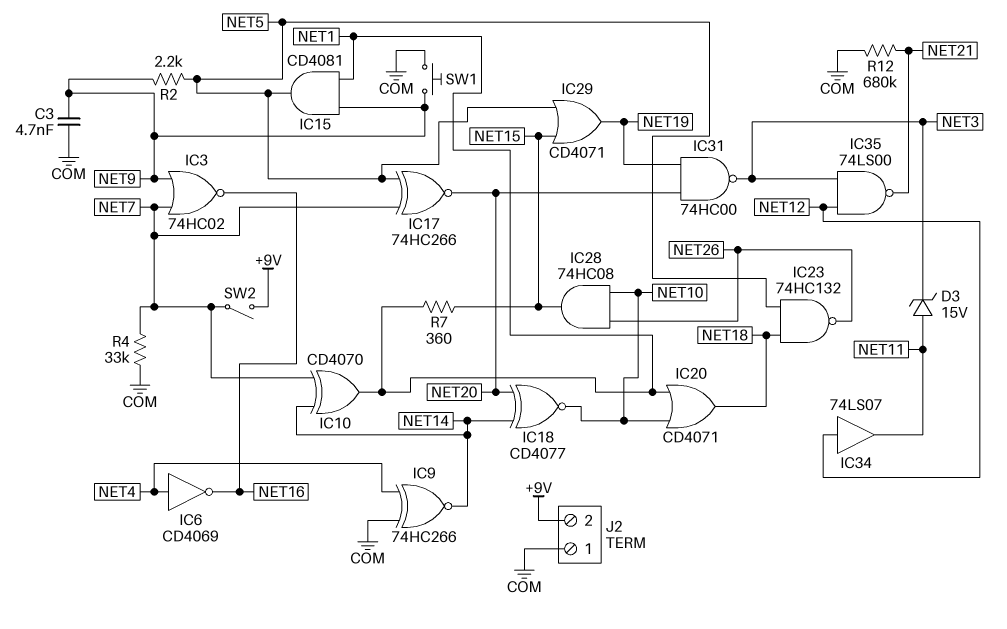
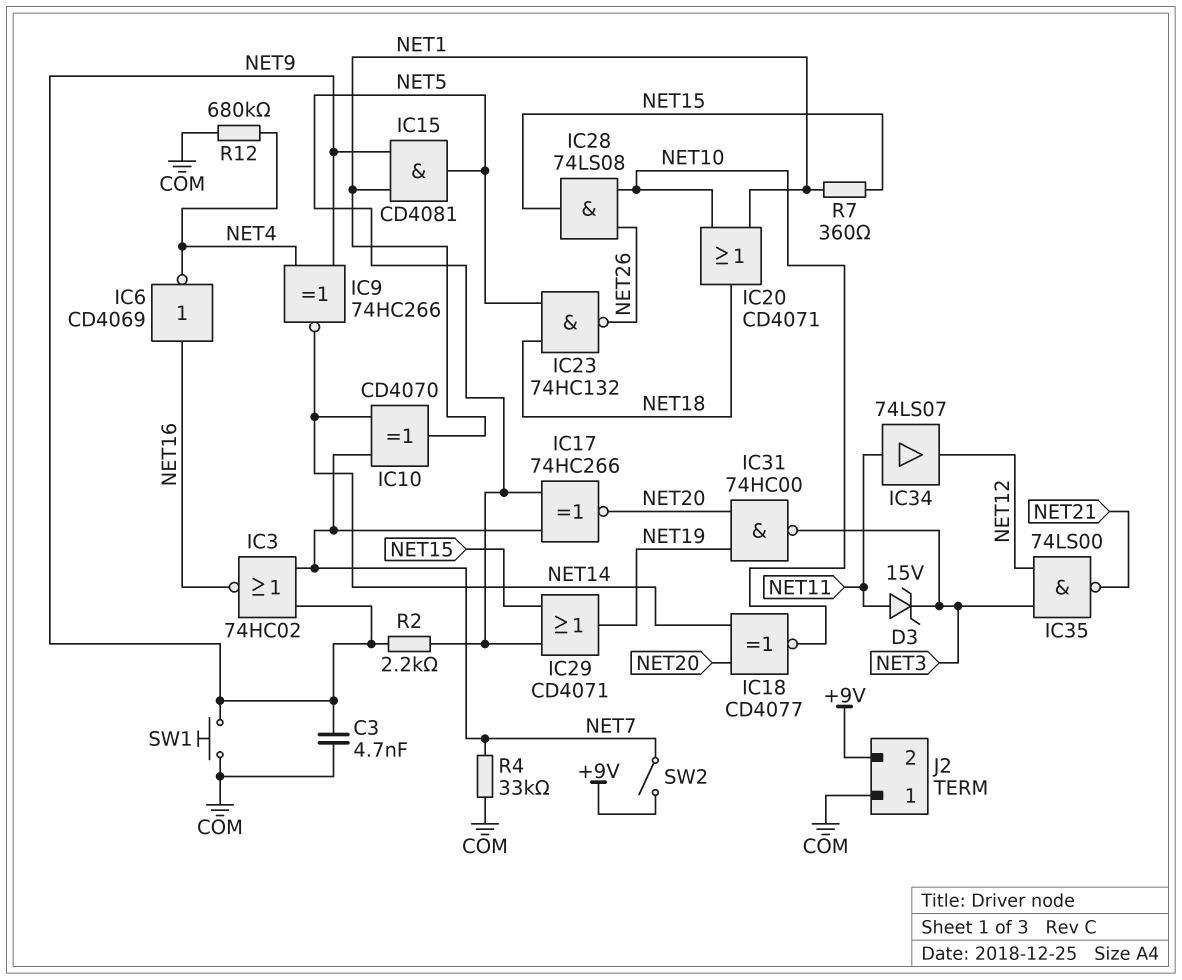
IC6: NOT CD4069 (in NET4, out NET16) -> NOT CD4069 (in NET16, out NET4)
IC9: XNOR 74HC266 (in COM, in NET4, out NET14) -> XNOR 74HC266 (in NET4, in NET9, out NET14)
IC28: AND 74HC08 (in NET10, in NET26, out NET15) -> AND 74LS08 (in NET10, in NET26, out NET15)
IC34: buffer 74LS07 (in NET12, out NET11) -> buffer 74LS07 (in NET11, out NET12)
R12: 680k (COM, NET21) -> 680k (COM, NET4)

